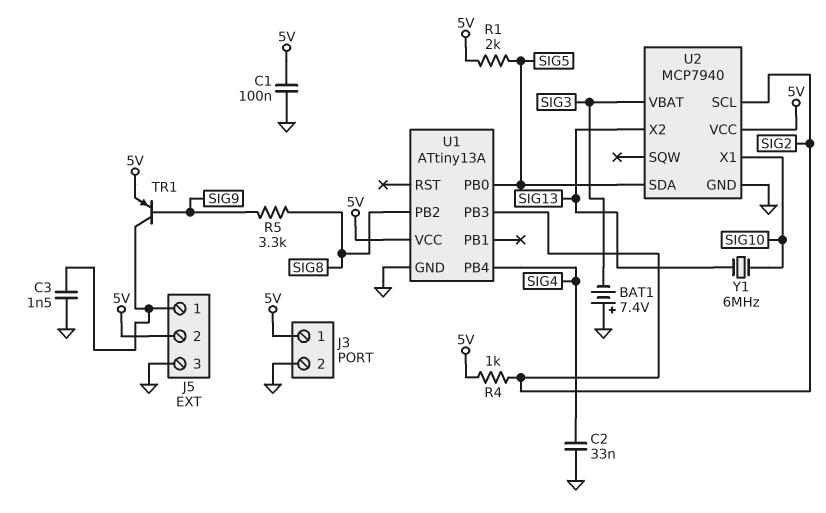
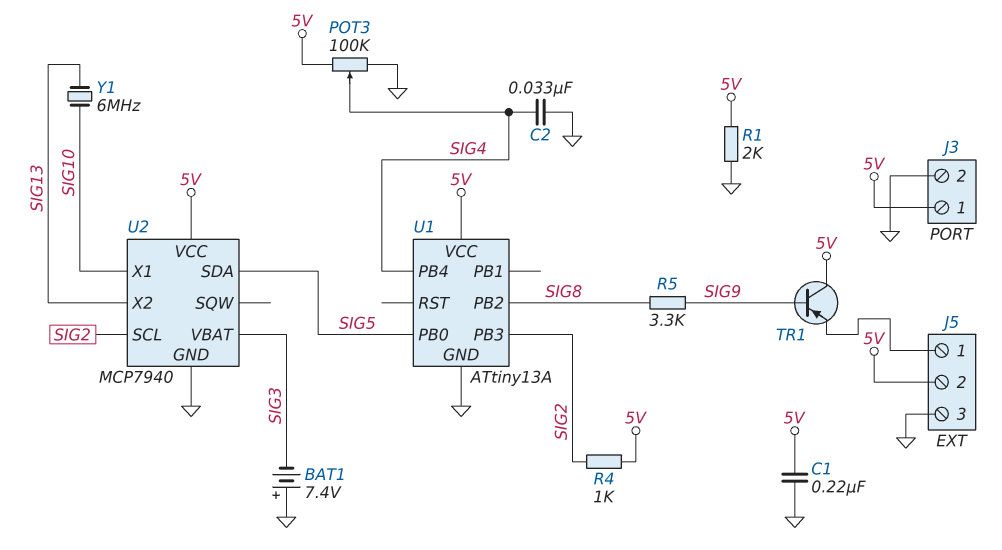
C1: 100nF (5V, GND) -> 220nF (5V, GND)
C3: 1.5nF (GND, J5/1) -> none
POT3: none -> 100k (5V, GND, wiper SIG4)
R1: 2k (5V, SIG5) -> 2k (5V, GND)
TR1: PNP (B SIG9, C J5/1, E 5V) -> PNP (B SIG9, C 5V, E J5/1)

